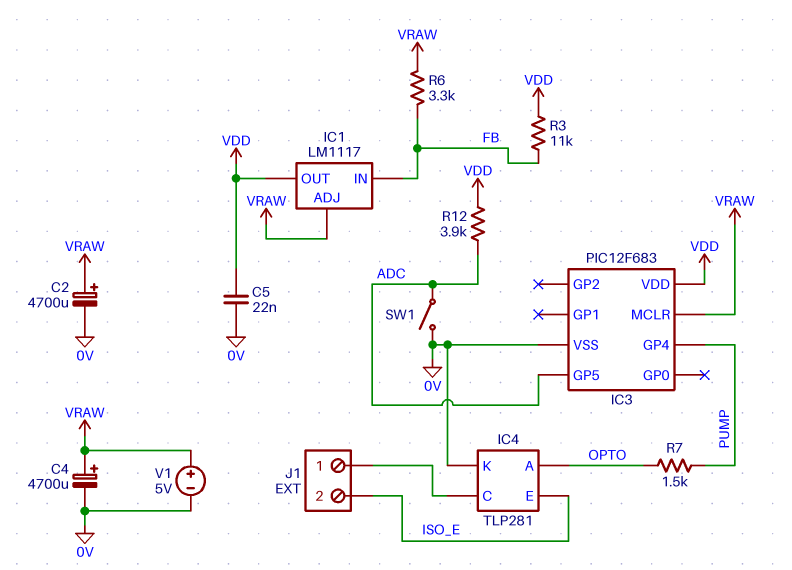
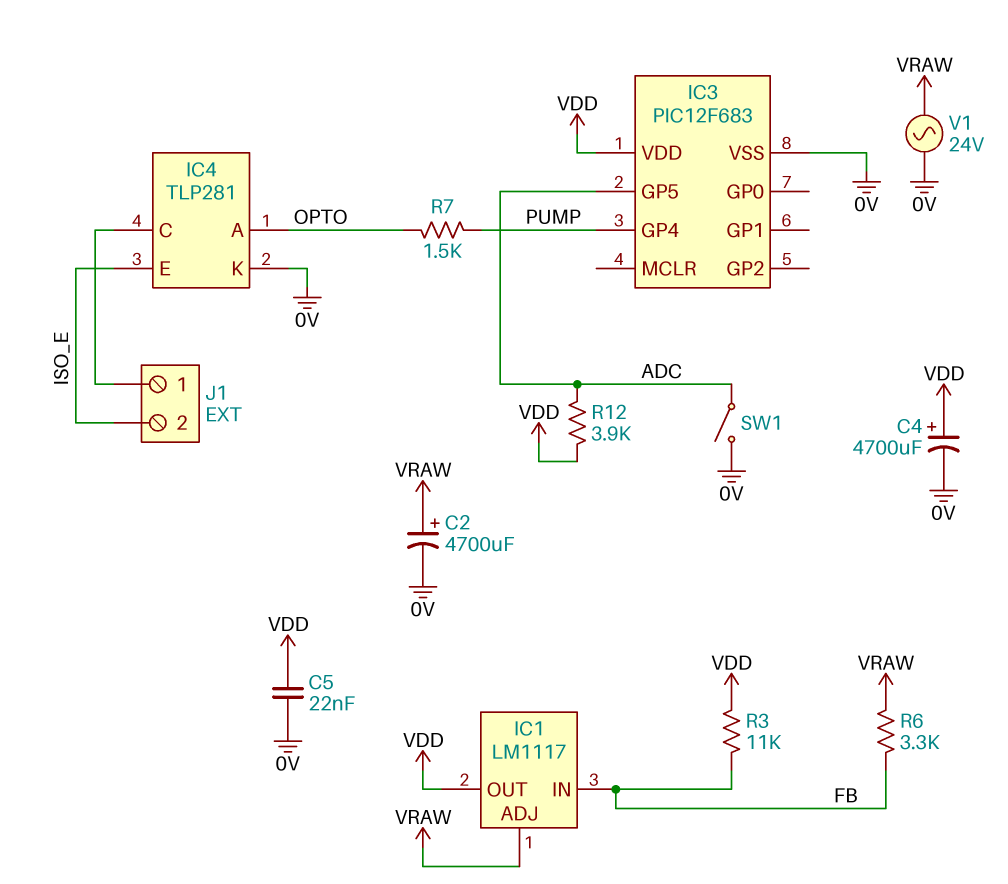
C4: 4700uF (plus VRAW, minus 0V) -> 4700uF (plus VDD, minus 0V)
IC3 pin MCLR: VRAW -> none
V1: 5V (plus VRAW, minus 0V) -> AC 24V (0V, VRAW)

